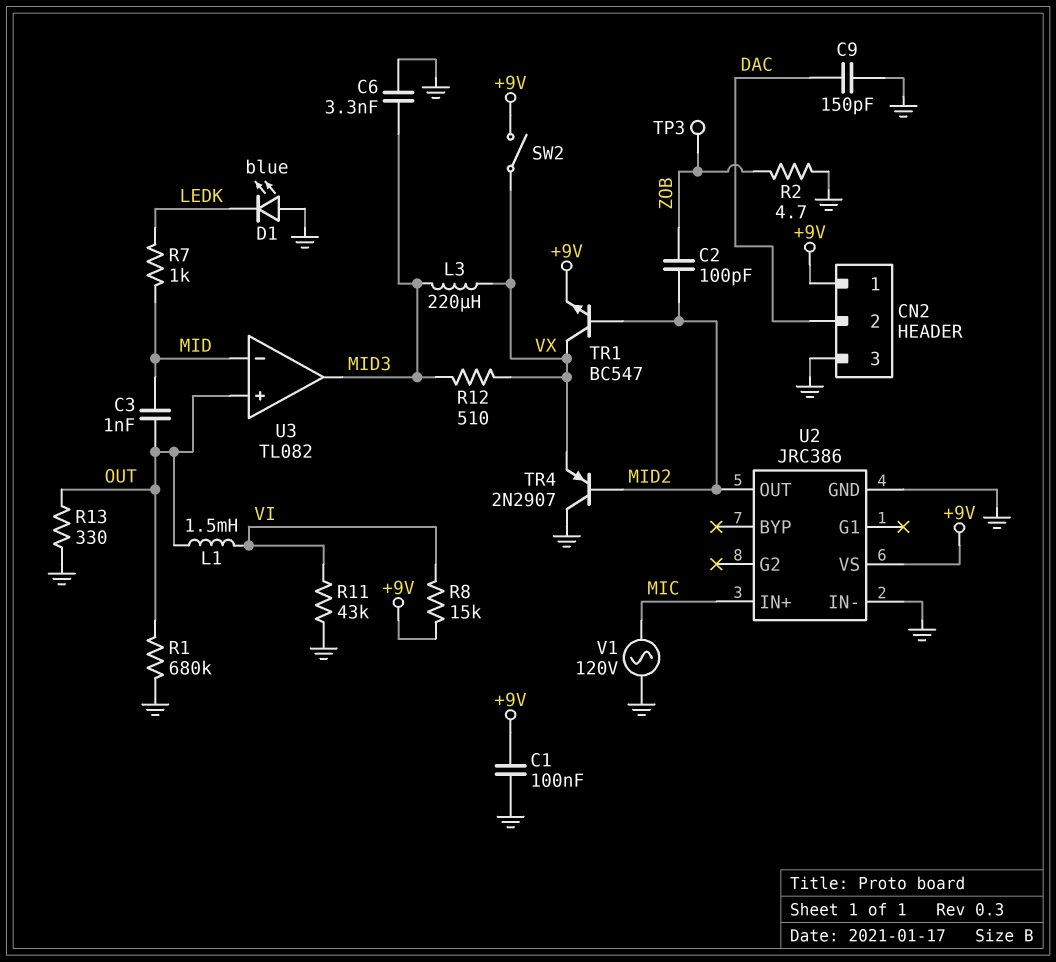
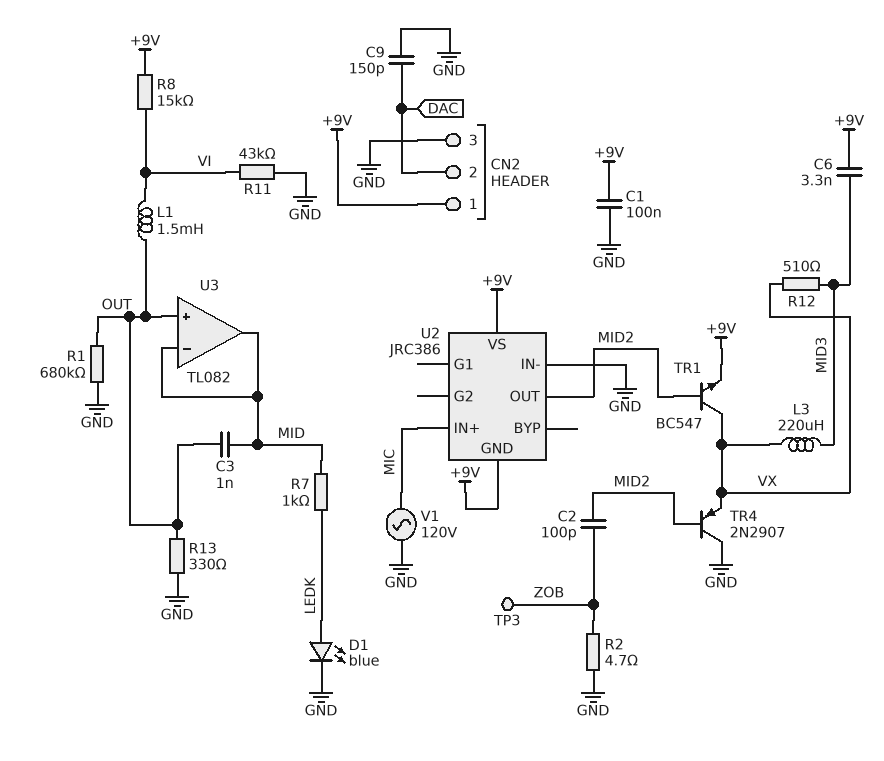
C6: 3.3nF (GND, MID3) -> 3.3nF (+9V, MID3)
D1: LED blue (A GND, K LEDK) -> LED blue (A LEDK, K GND)
SW2: switch (+9V, VX) -> none
U2 pin GND: GND -> +9V
U3 pin out: MID3 -> MID

